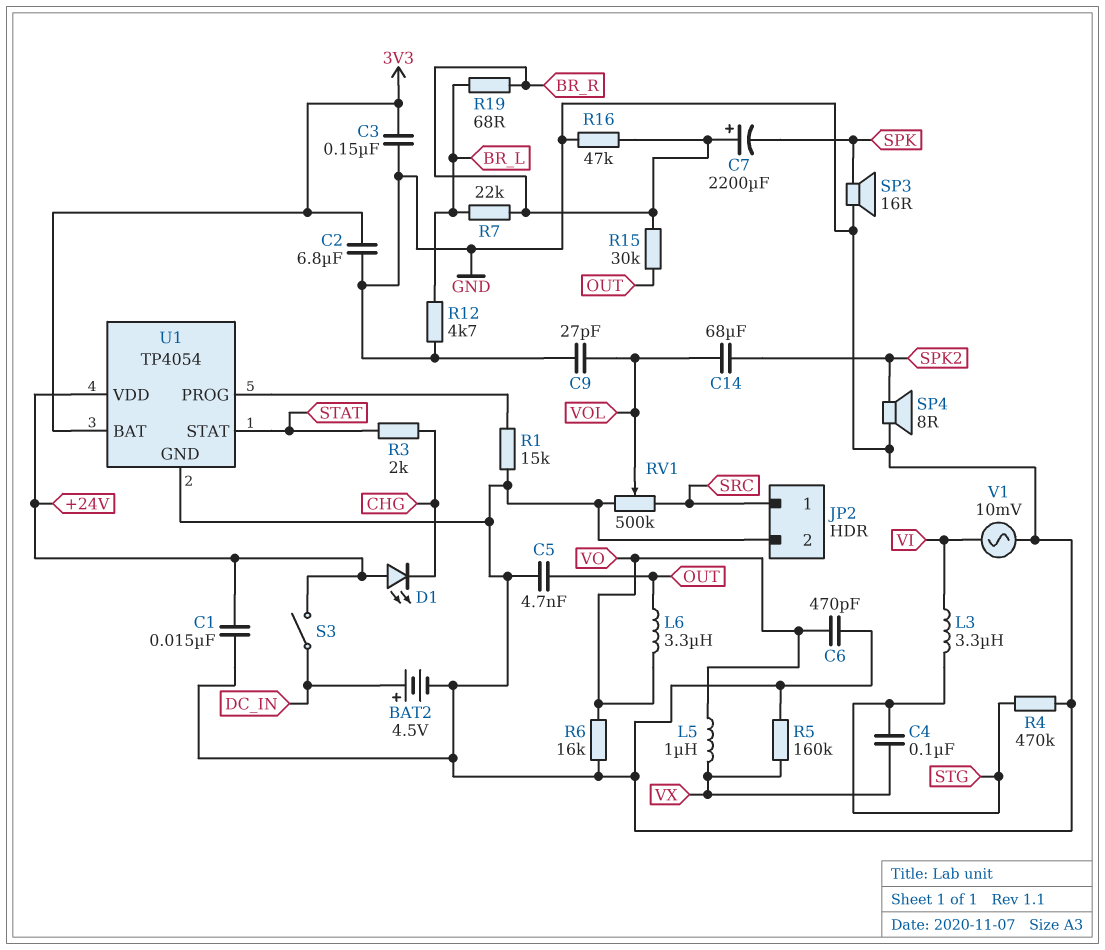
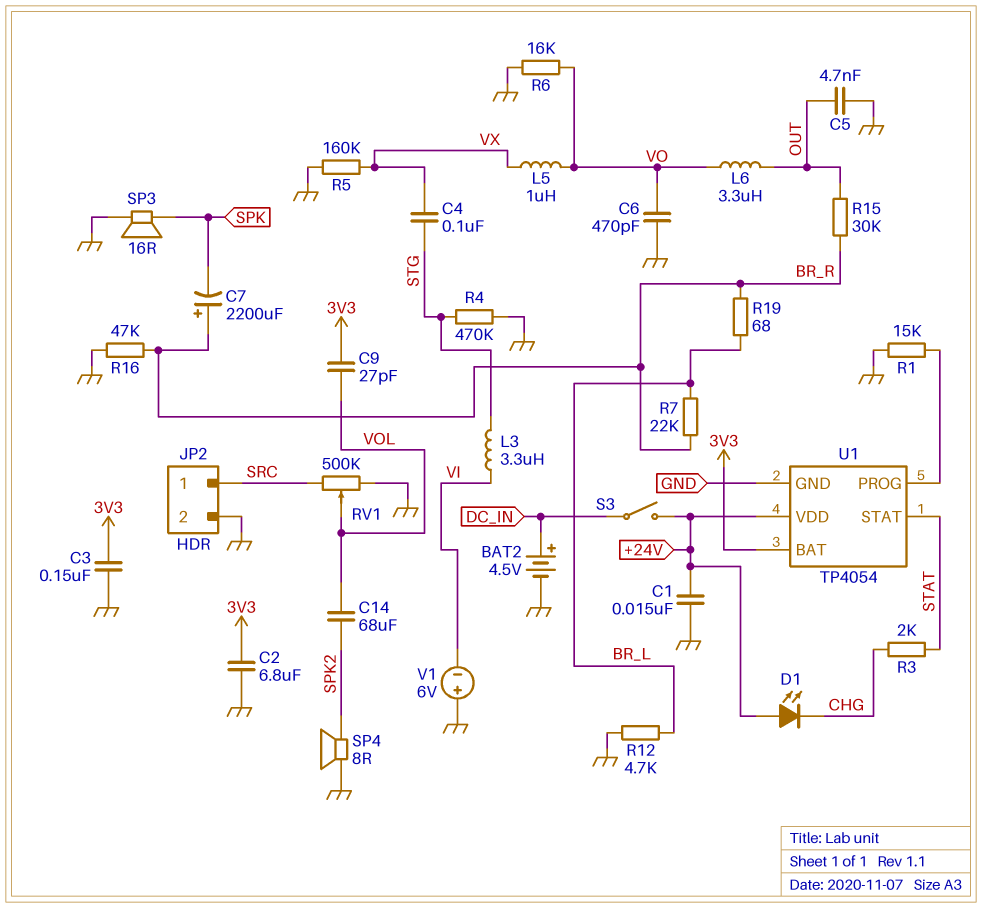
C9: 27pF (GND, VOL) -> 27pF (3V3, VOL)
V1: AC 10mV (GND, VI) -> 6V (plus GND, minus VI)

